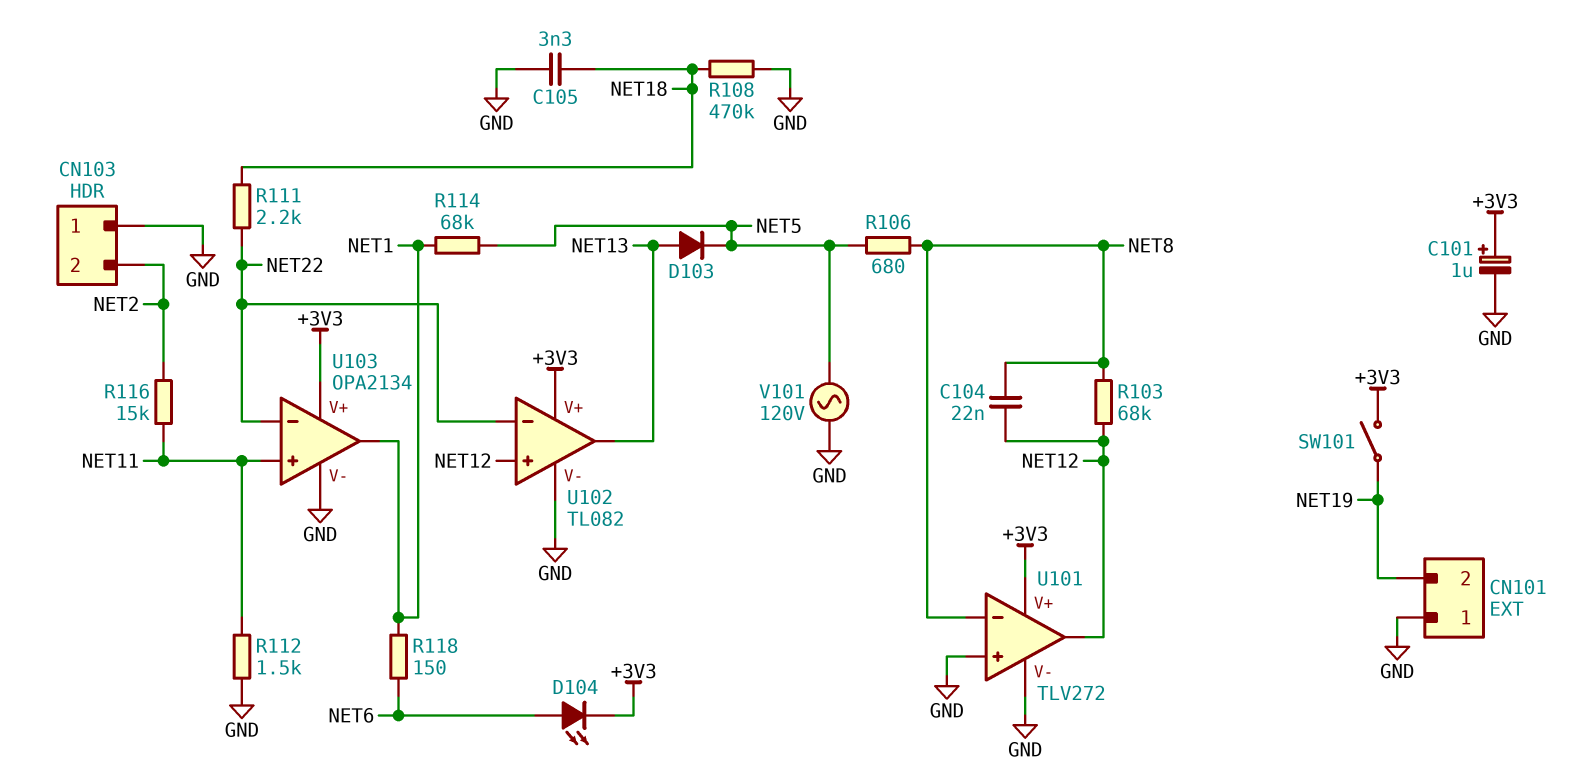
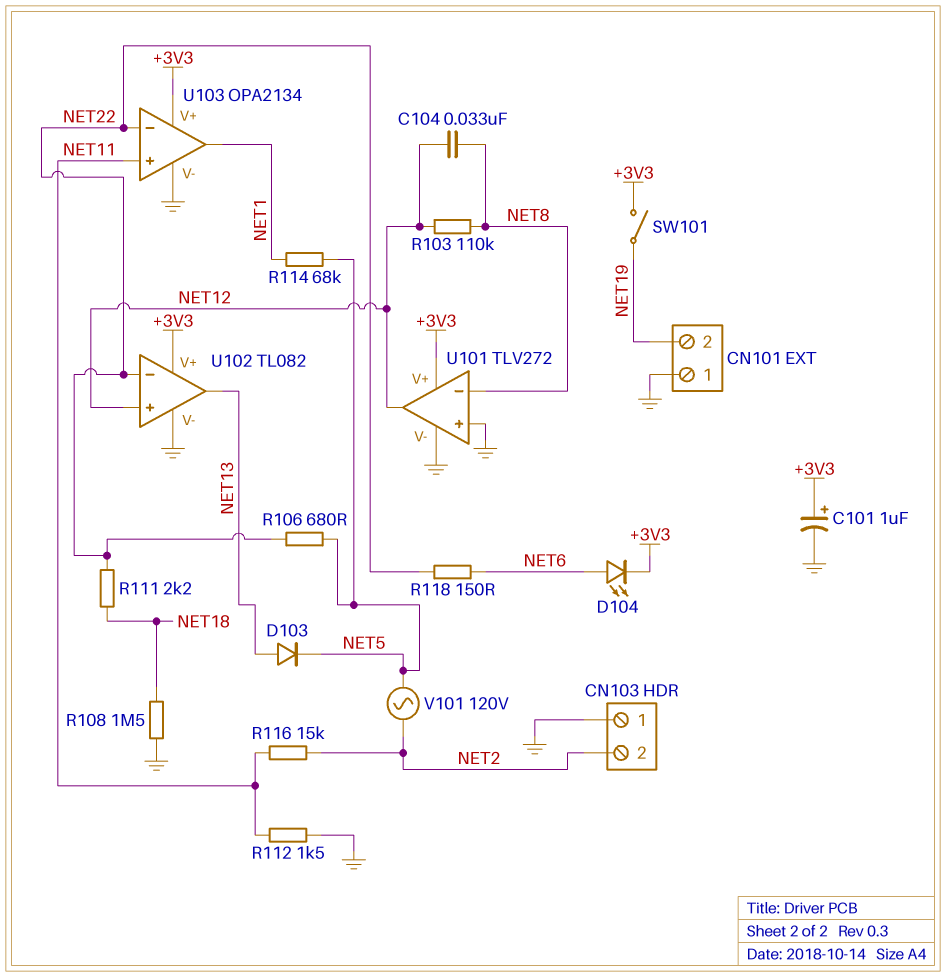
C104: 22nF (NET8, NET12) -> 33nF (NET8, NET12)
C105: 3.3nF (GND, NET18) -> none
R103: 68k (NET8, NET12) -> 110k (NET8, NET12)
R106: 680 (NET5, NET8) -> 680 (NET5, NET22)
R108: 470k (GND, NET18) -> 1.5M (GND, NET18)
R118: 150 (NET1, NET6) -> 150 (NET6, NET22)
V101: AC 120V (GND, NET5) -> AC 120V (NET2, NET5)

